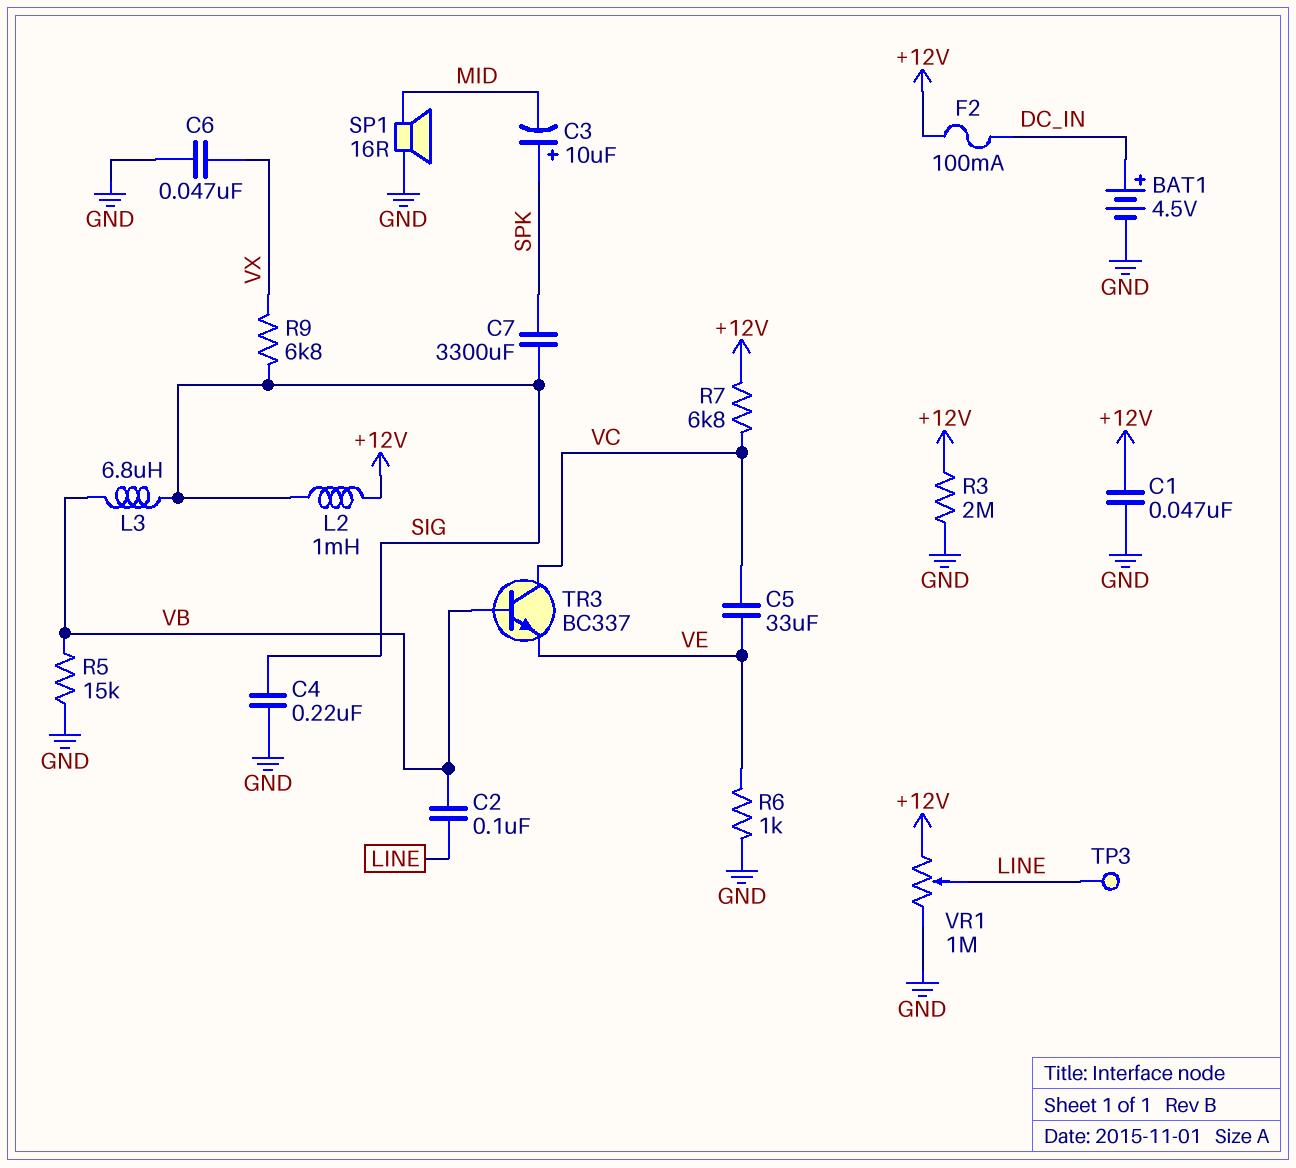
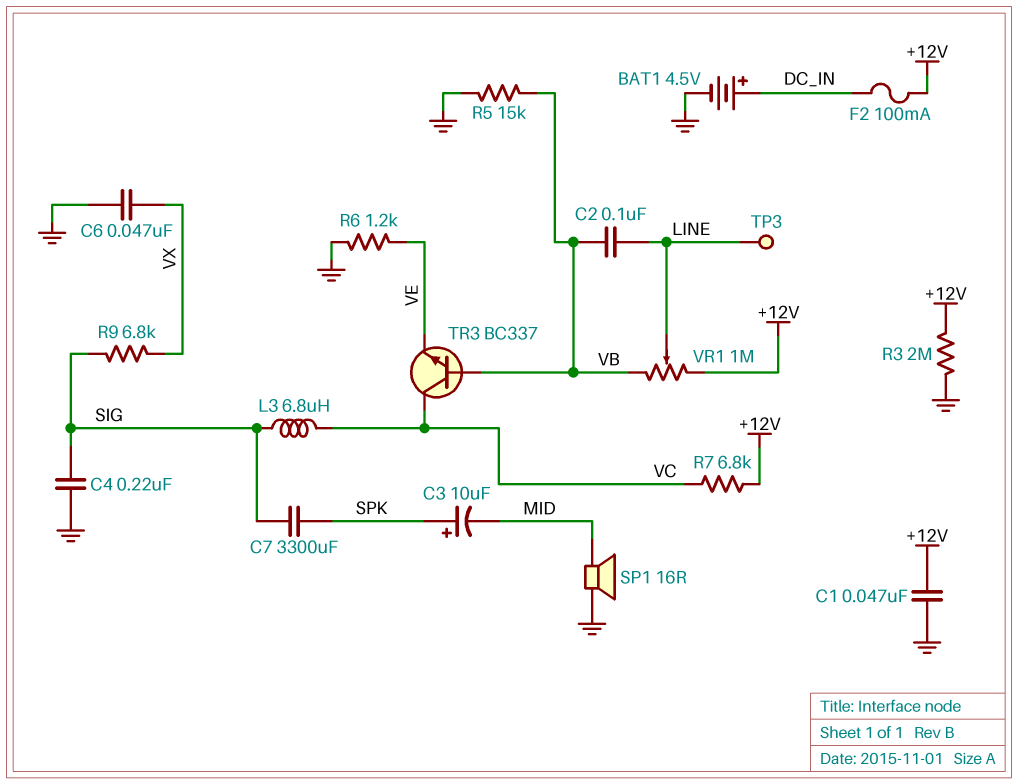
C5: 33uF (VC, VE) -> none
L2: 1mH (+12V, SIG) -> none
L3: 6.8uH (SIG, VB) -> 6.8uH (SIG, VC)
R6: 1k (GND, VE) -> 1.2k (GND, VE)
VR1: 1M (+12V, GND, wiper LINE) -> 1M (+12V, VB, wiper LINE)

